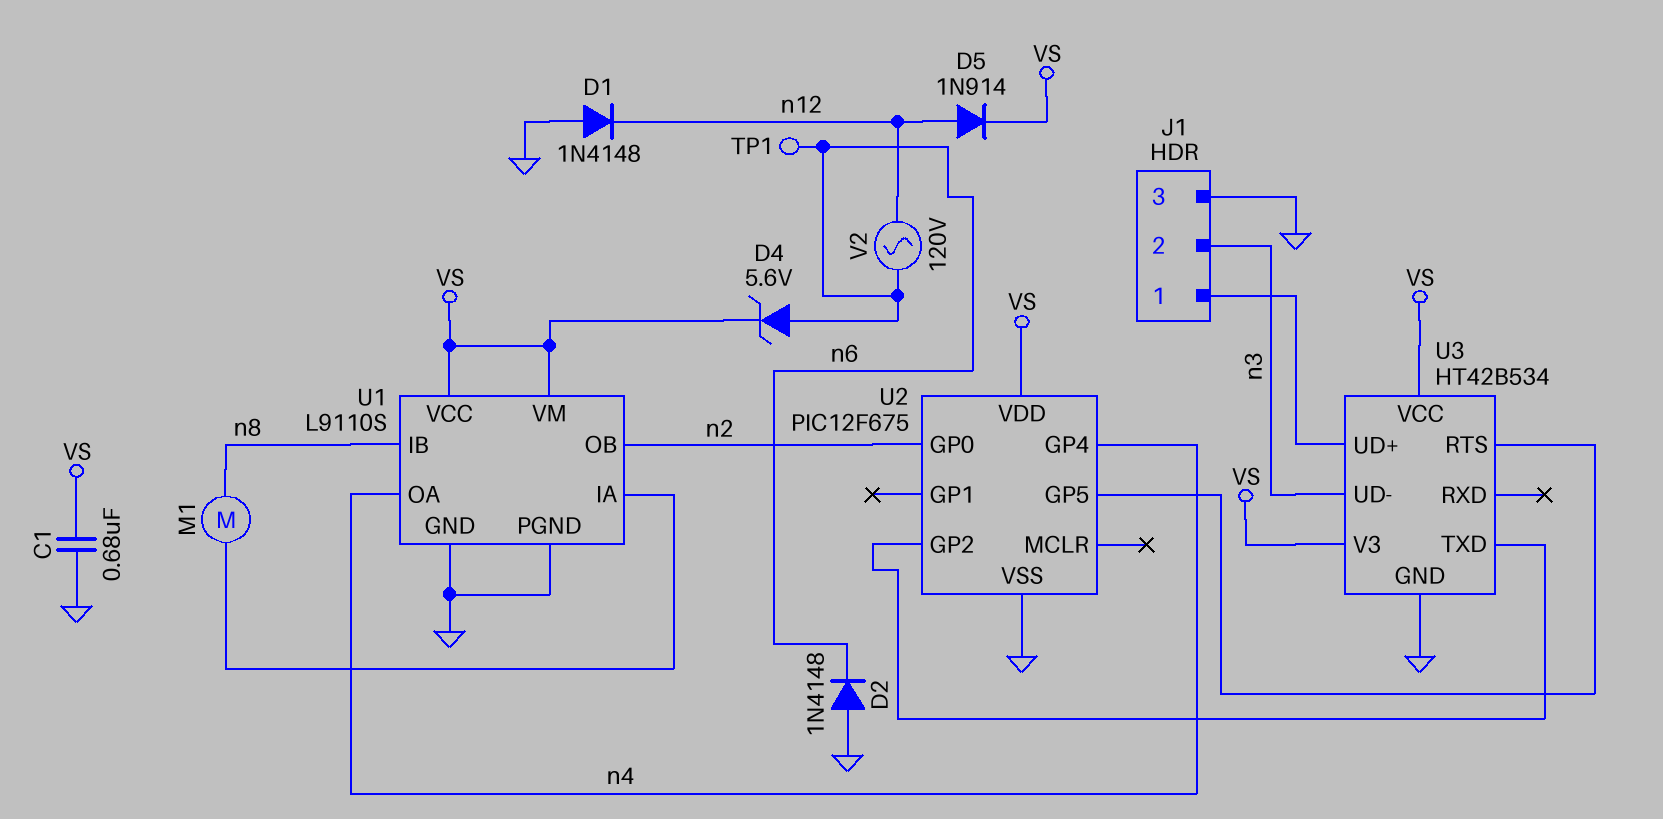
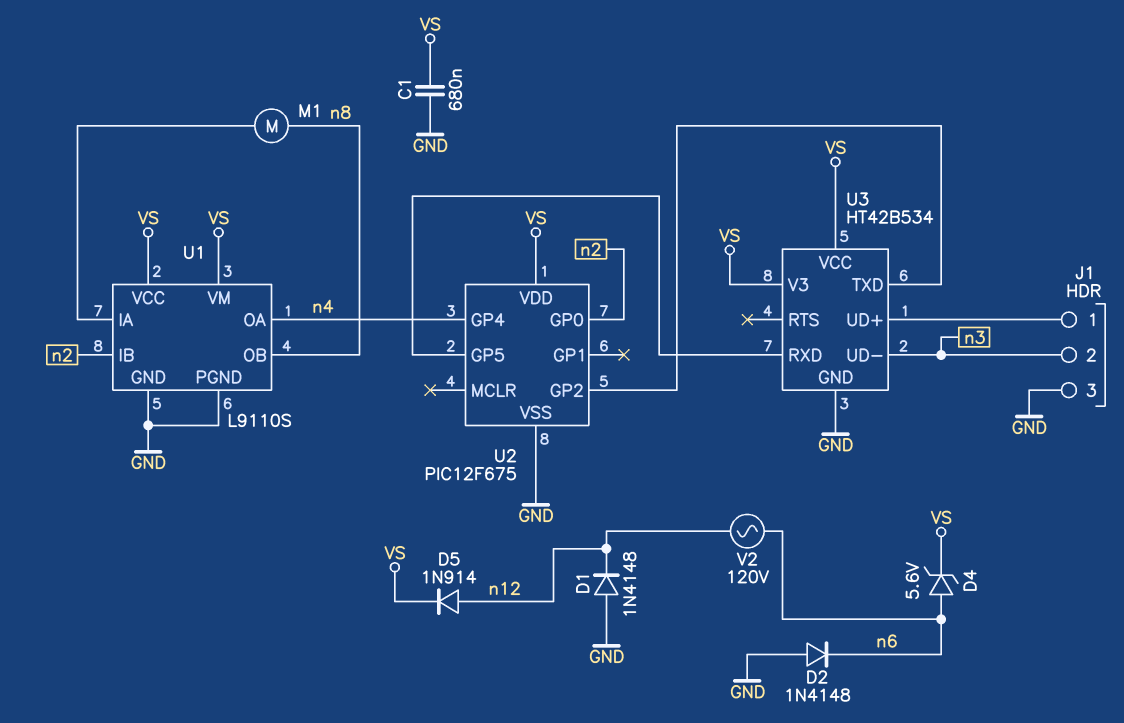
TP1: test point (n6) -> none
U1 pin IB: n8 -> n2
U1 pin OB: n2 -> n8
U3 pin RTS: U2/GP5 -> none
U3 pin RXD: none -> U2/GP5

